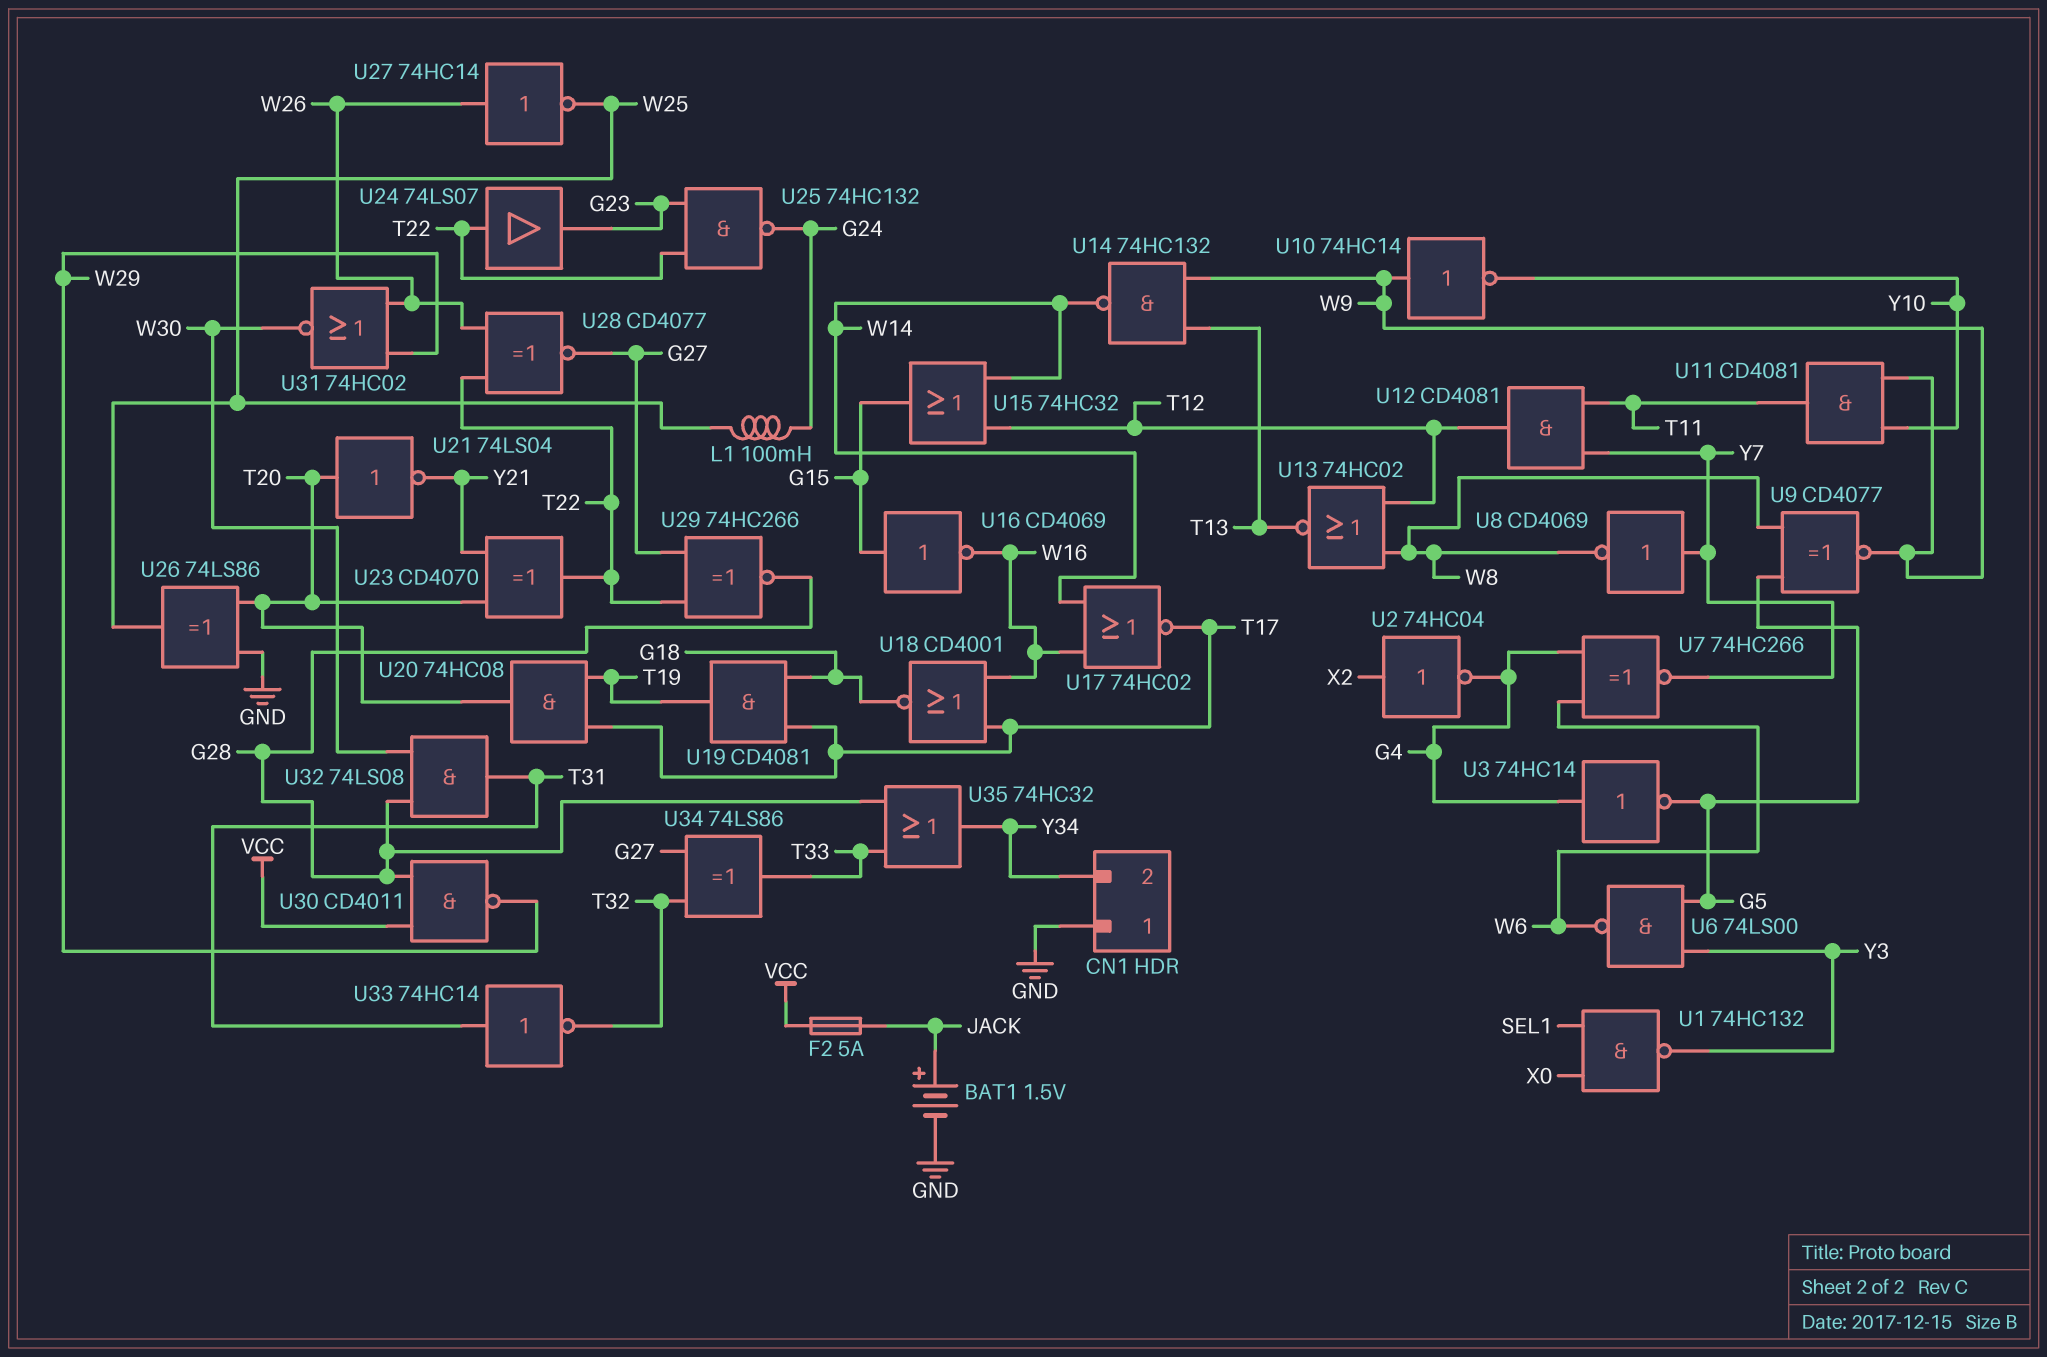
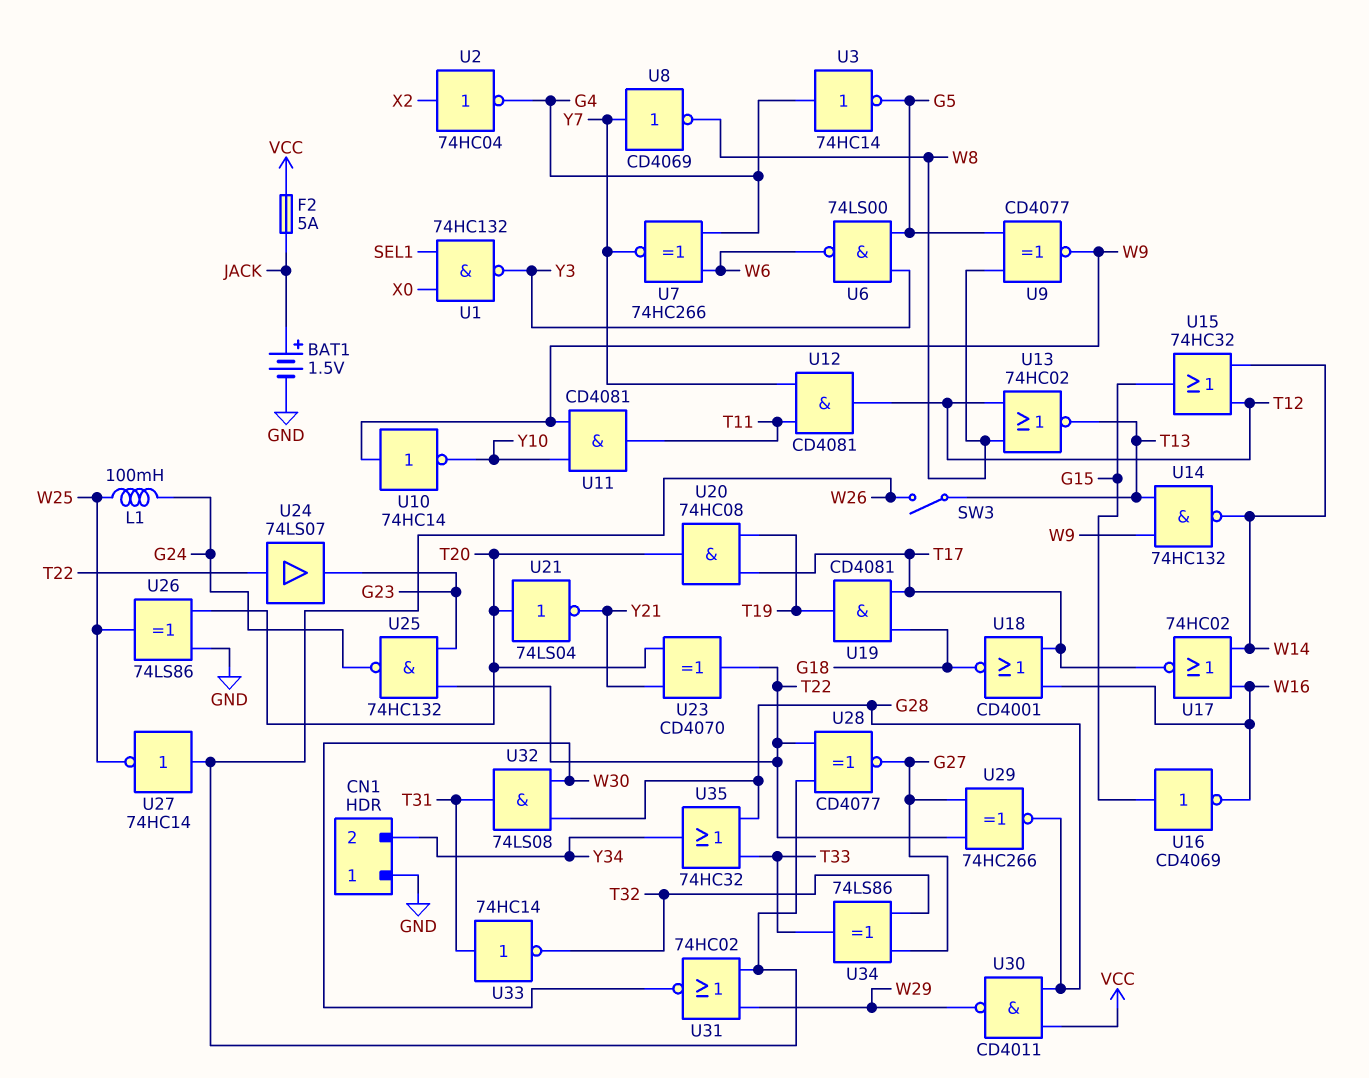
SW3: none -> switch (T13, W26)

